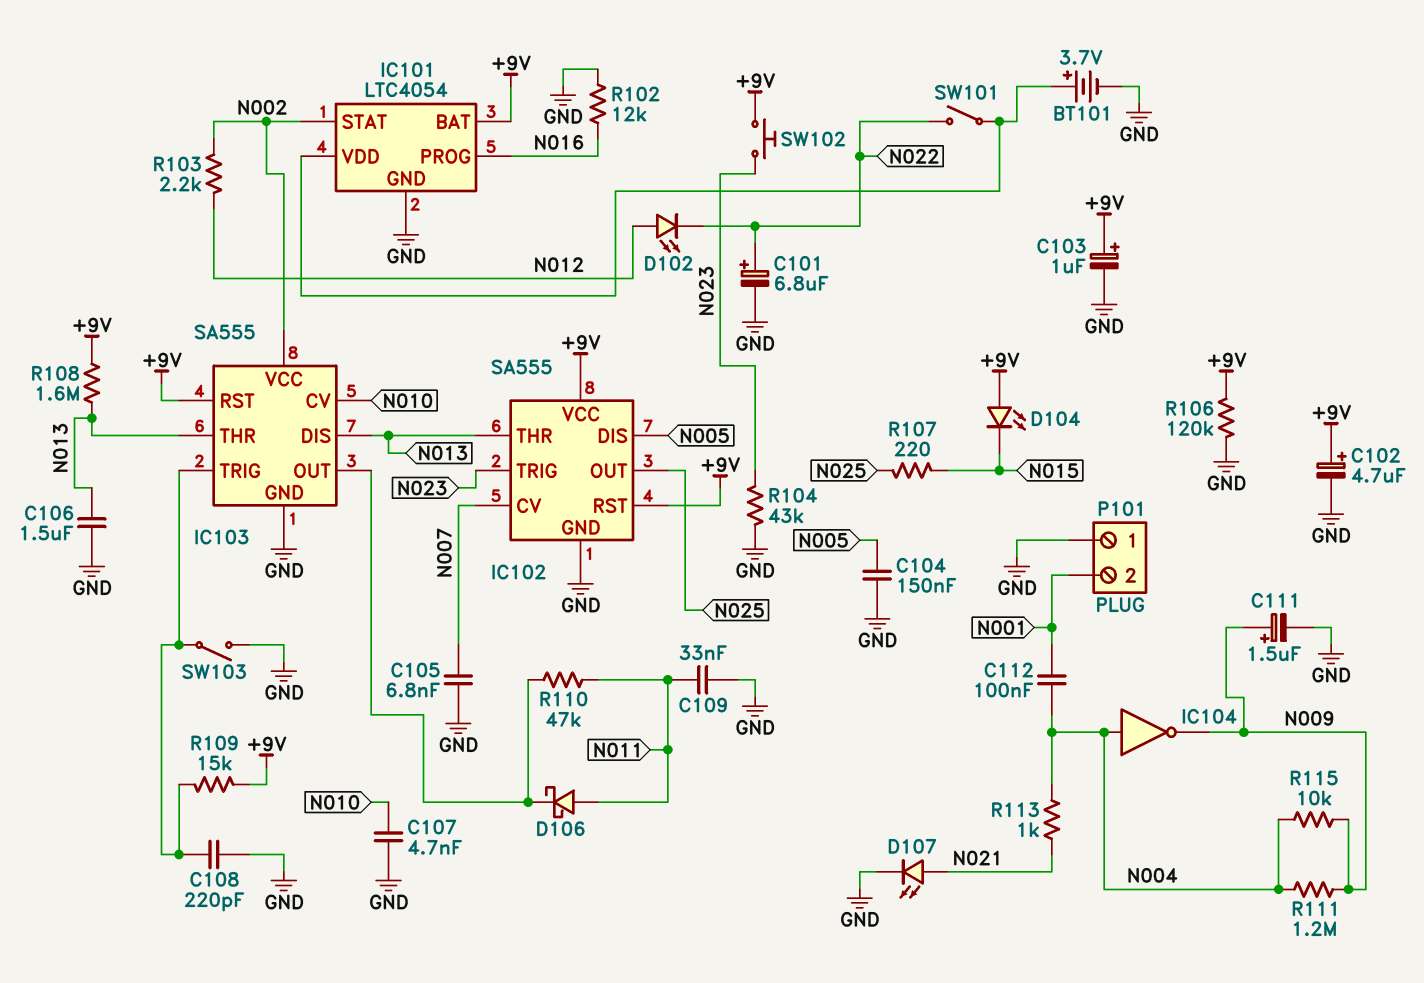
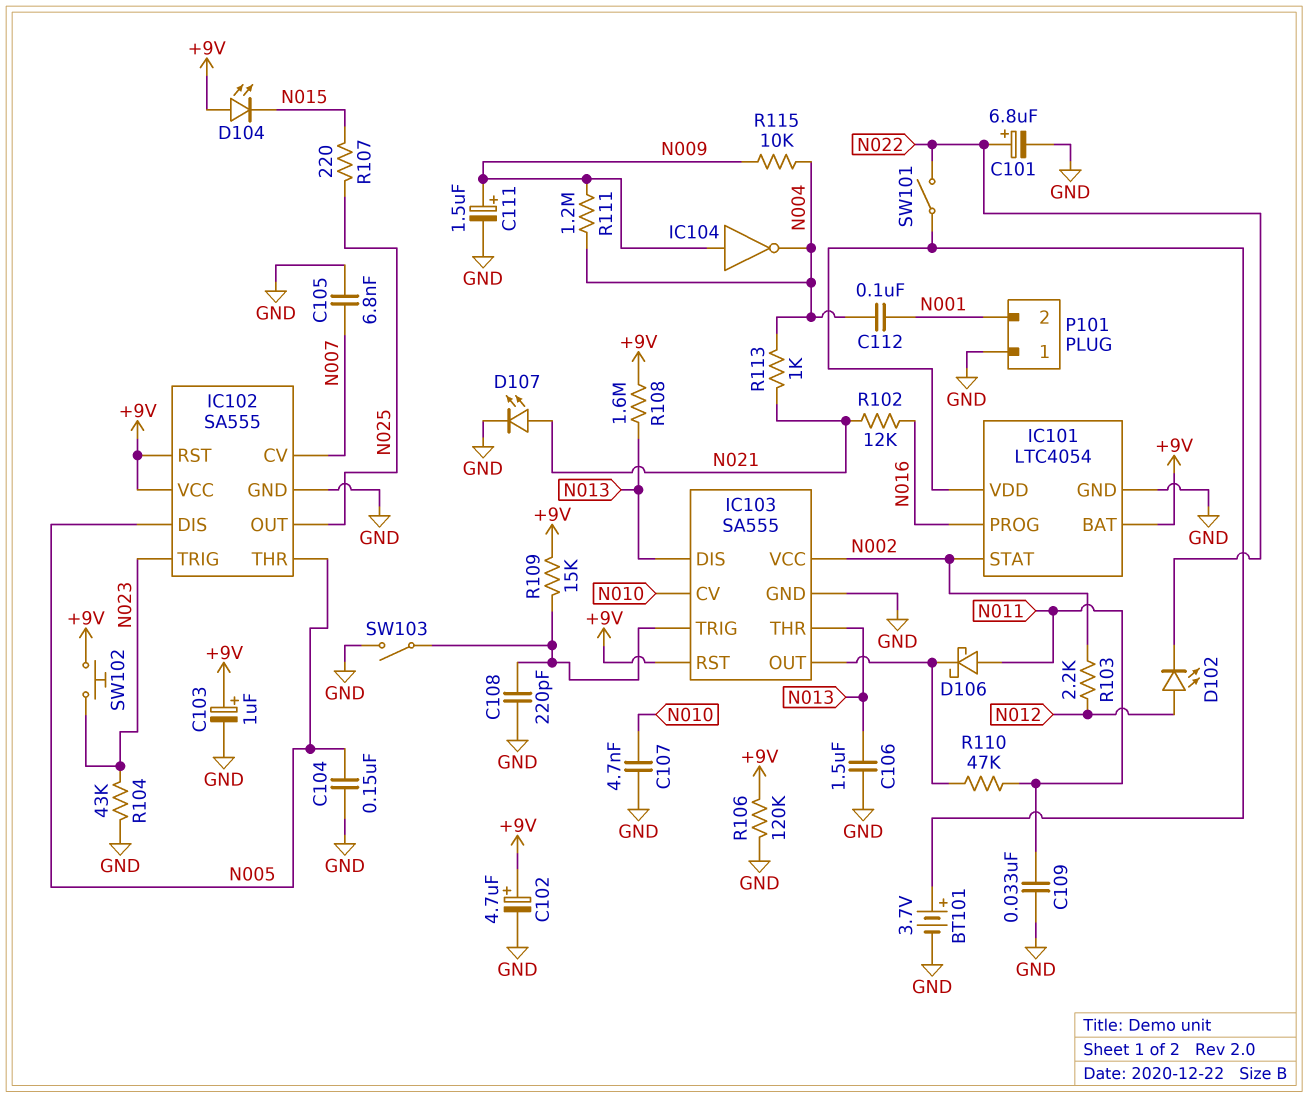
IC102 pin THR: N013 -> N005
IC104: NOT (in N004, out N009) -> NOT (in N009, out N004)
R102: 12k (GND, N016) -> 12k (N016, N021)

